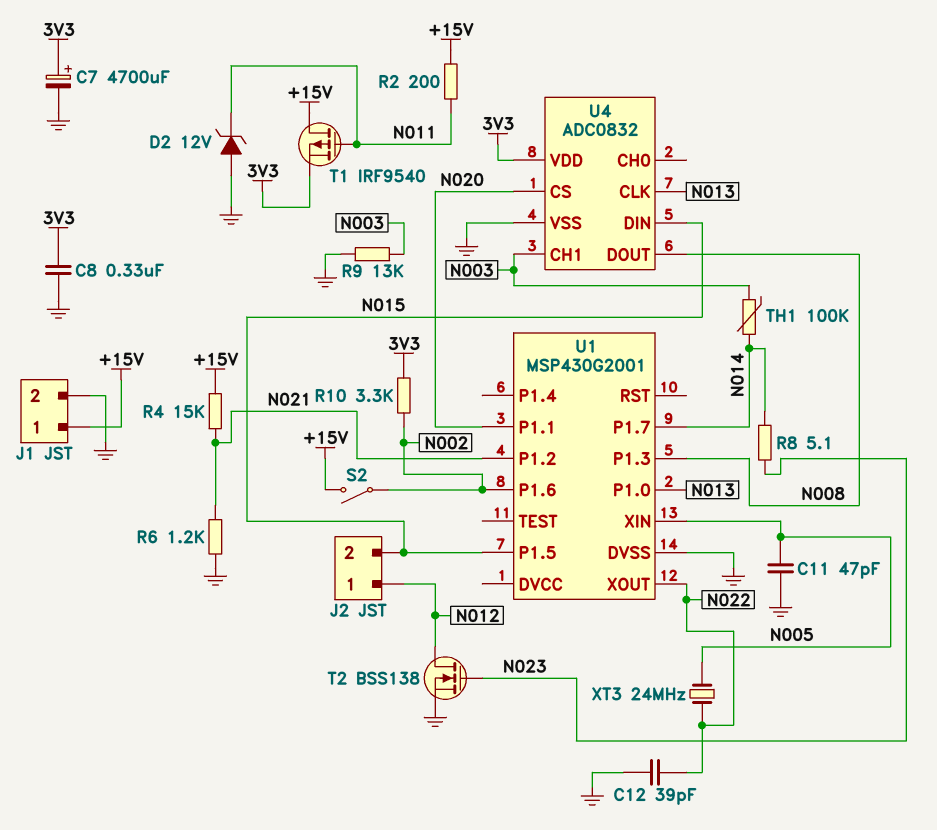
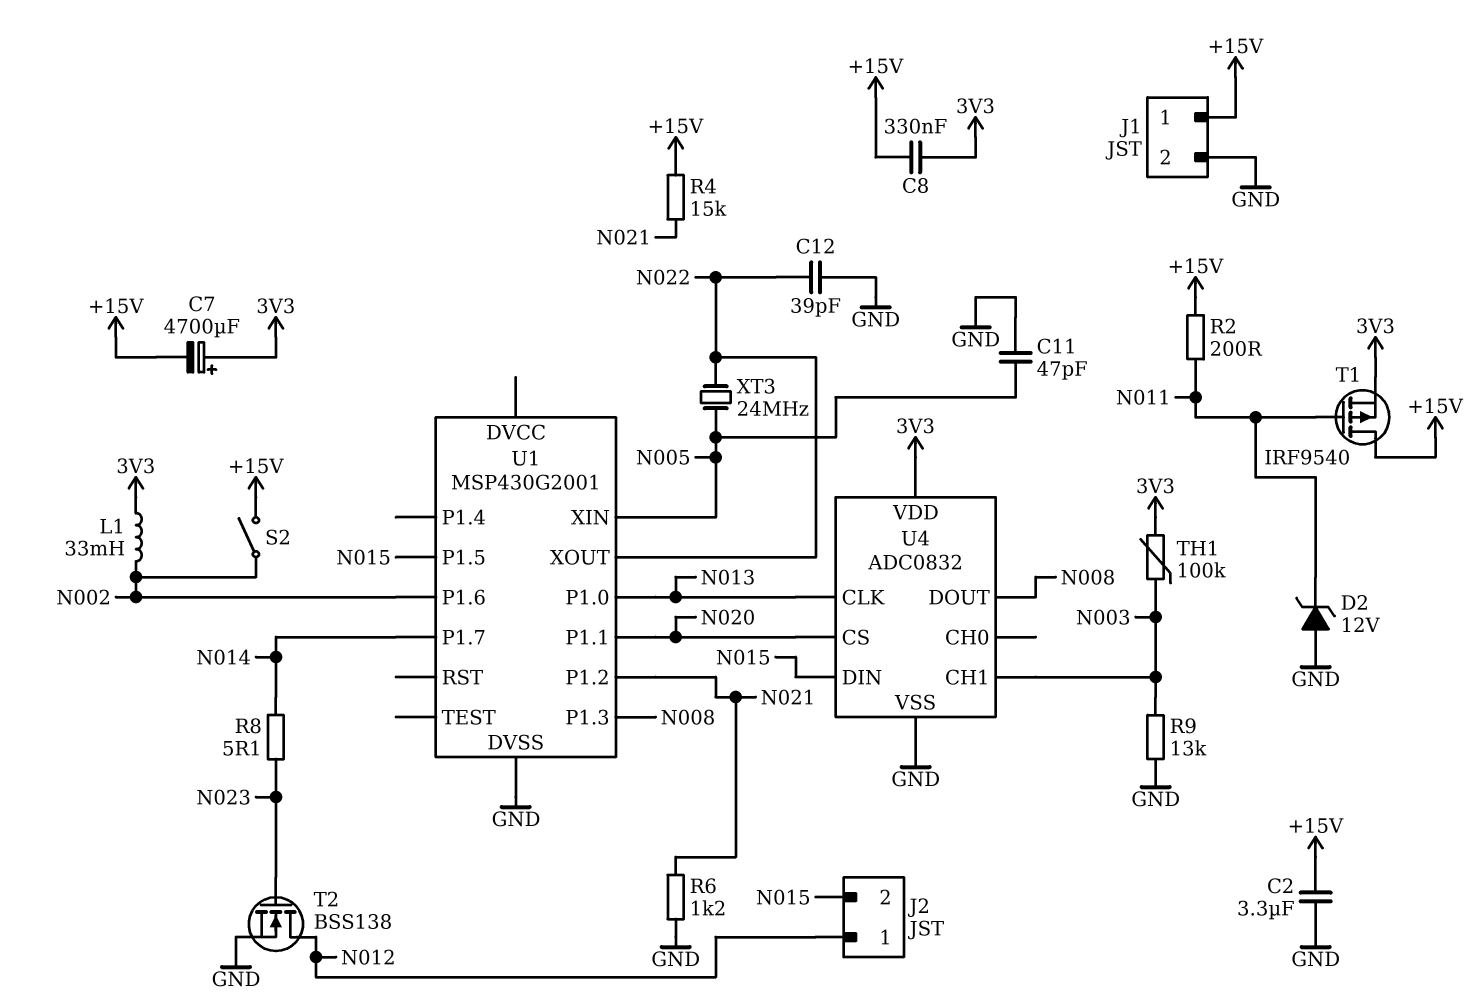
C2: none -> 3.3uF (+15V, GND)
C7: 4700uF (plus 3V3, minus GND) -> 4700uF (plus 3V3, minus +15V)
C8: 330nF (3V3, GND) -> 330nF (+15V, 3V3)
L1: none -> 33mH (3V3, N002)
R10: 3.3k (3V3, N002) -> none
TH1: 100k (N003, N014) -> 100k (3V3, N003)

